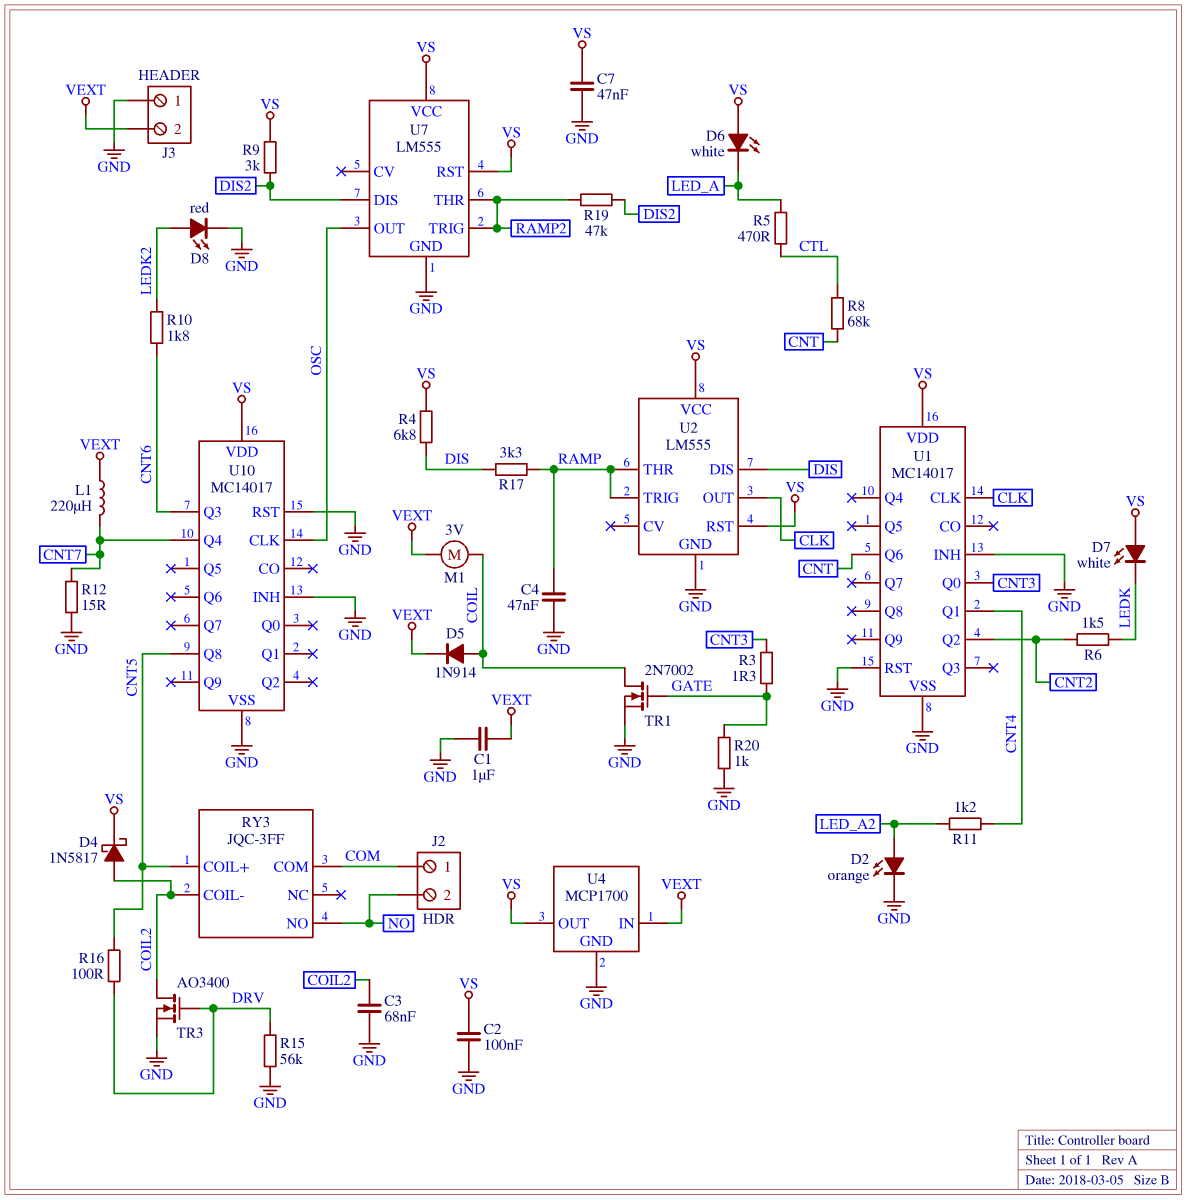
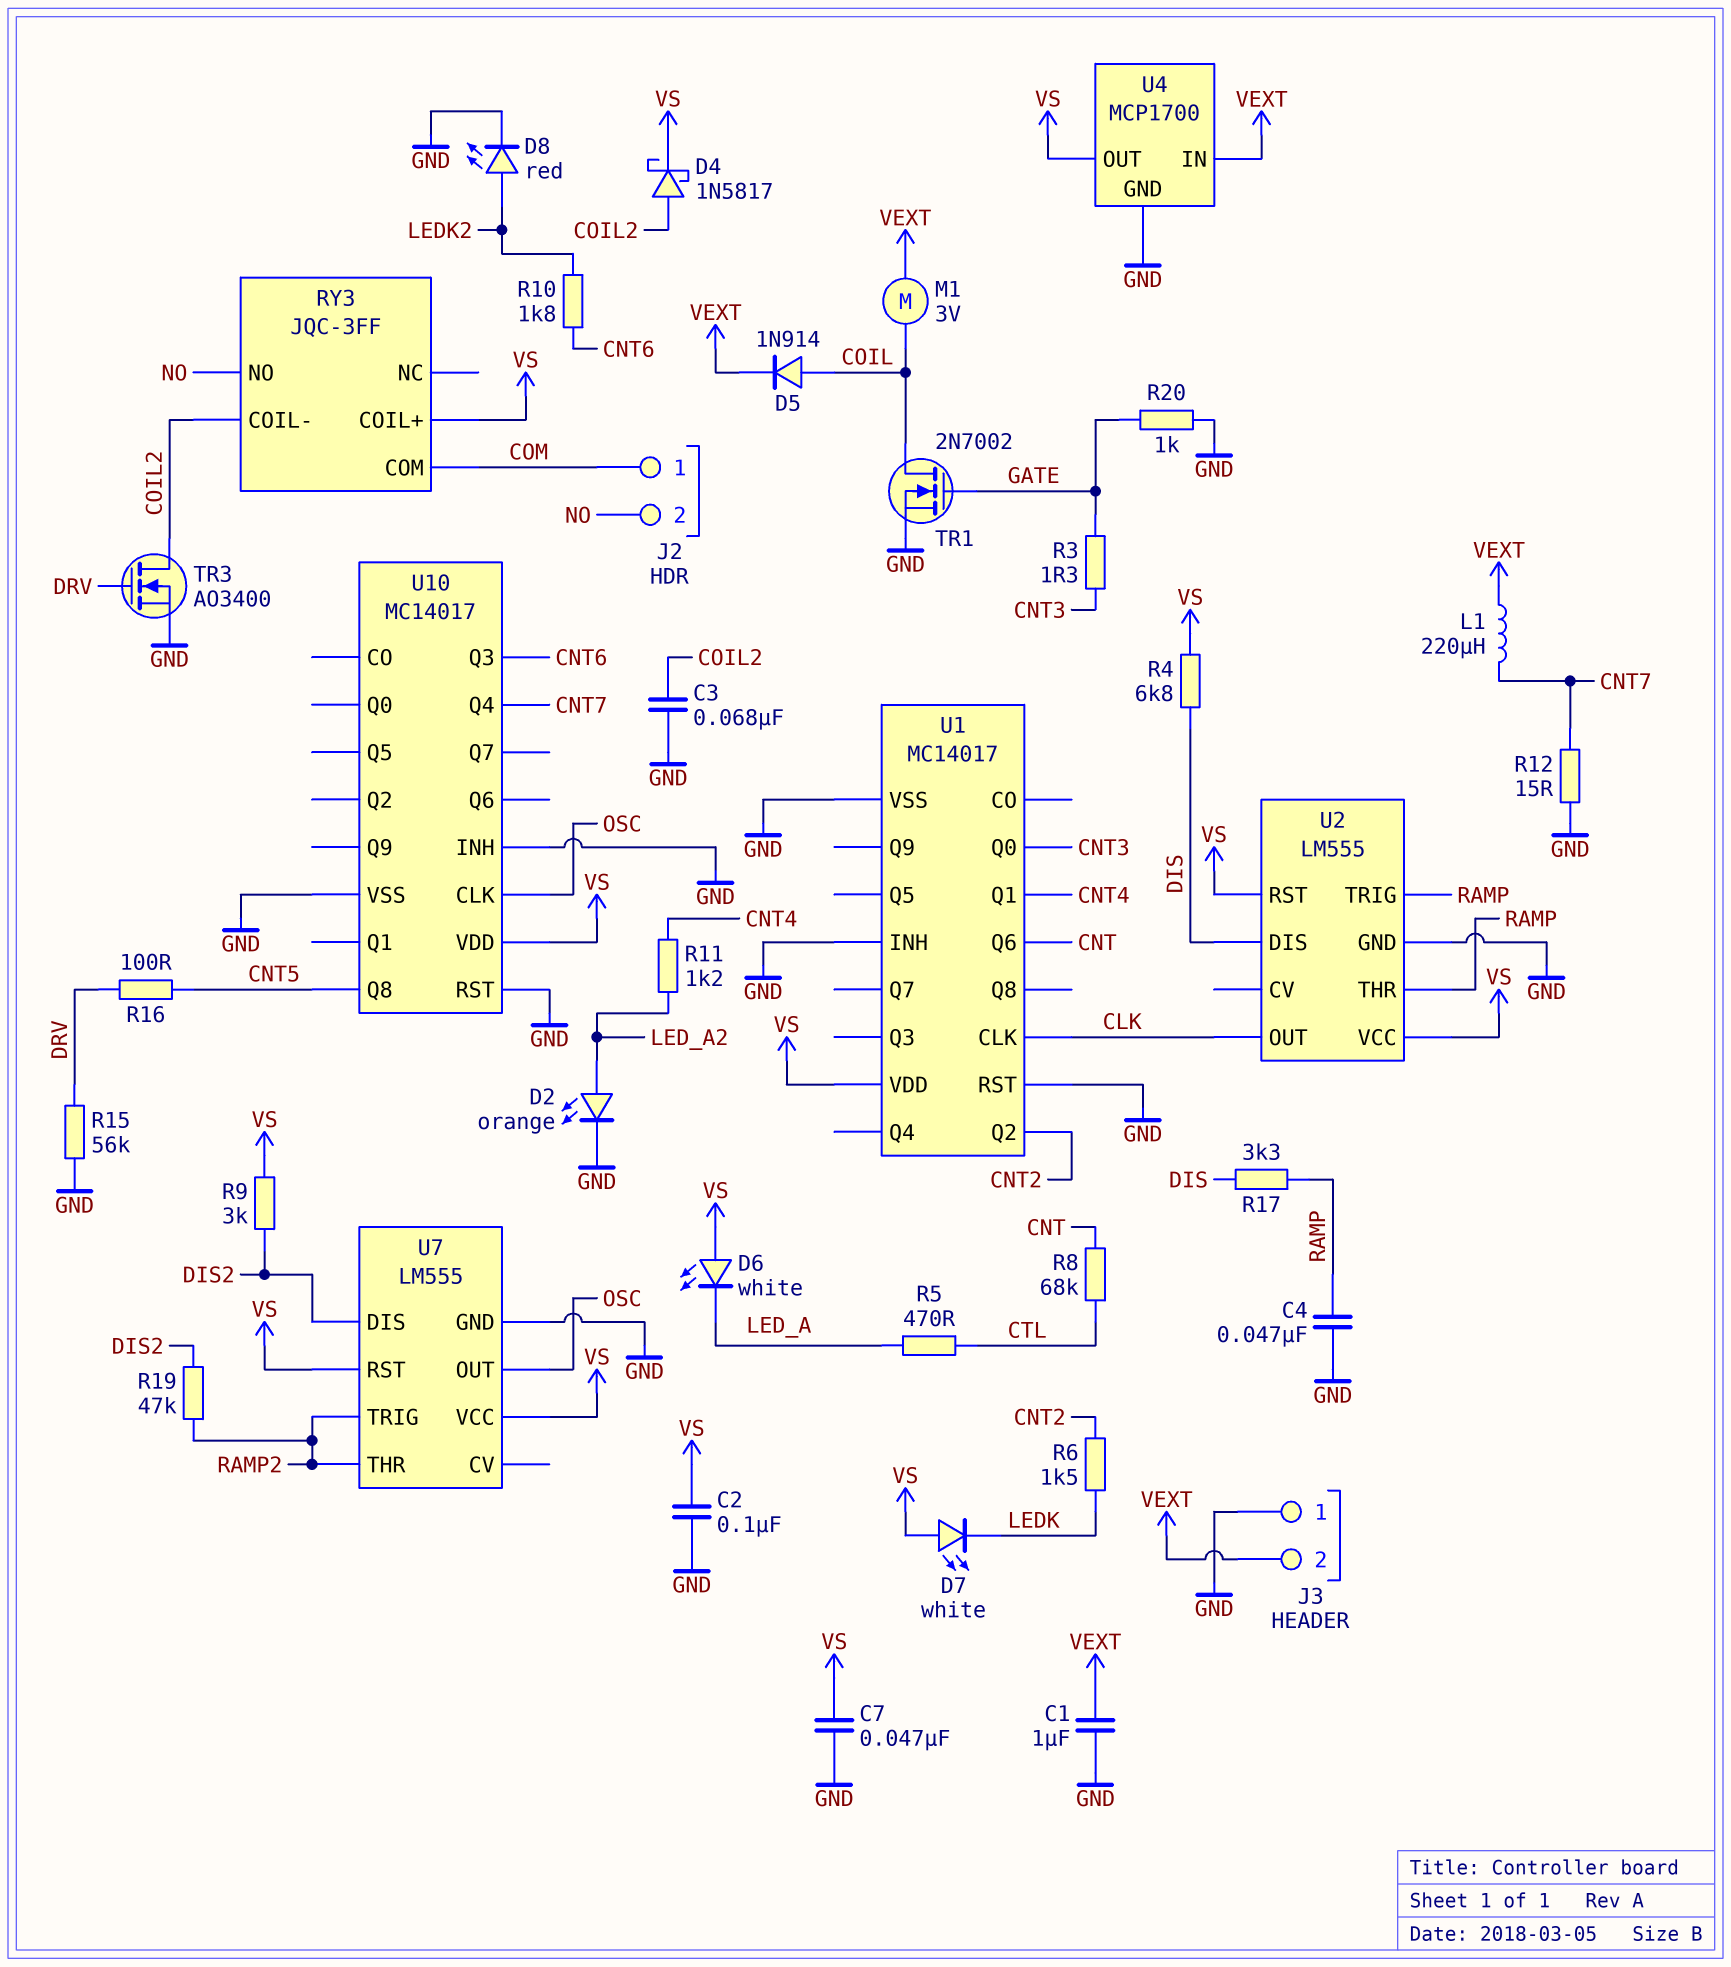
RY3 pin COIL+: CNT5 -> VS

